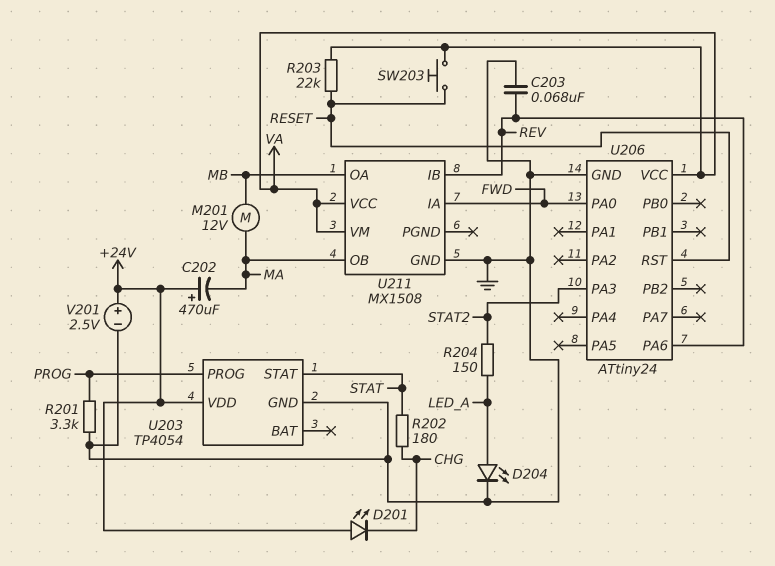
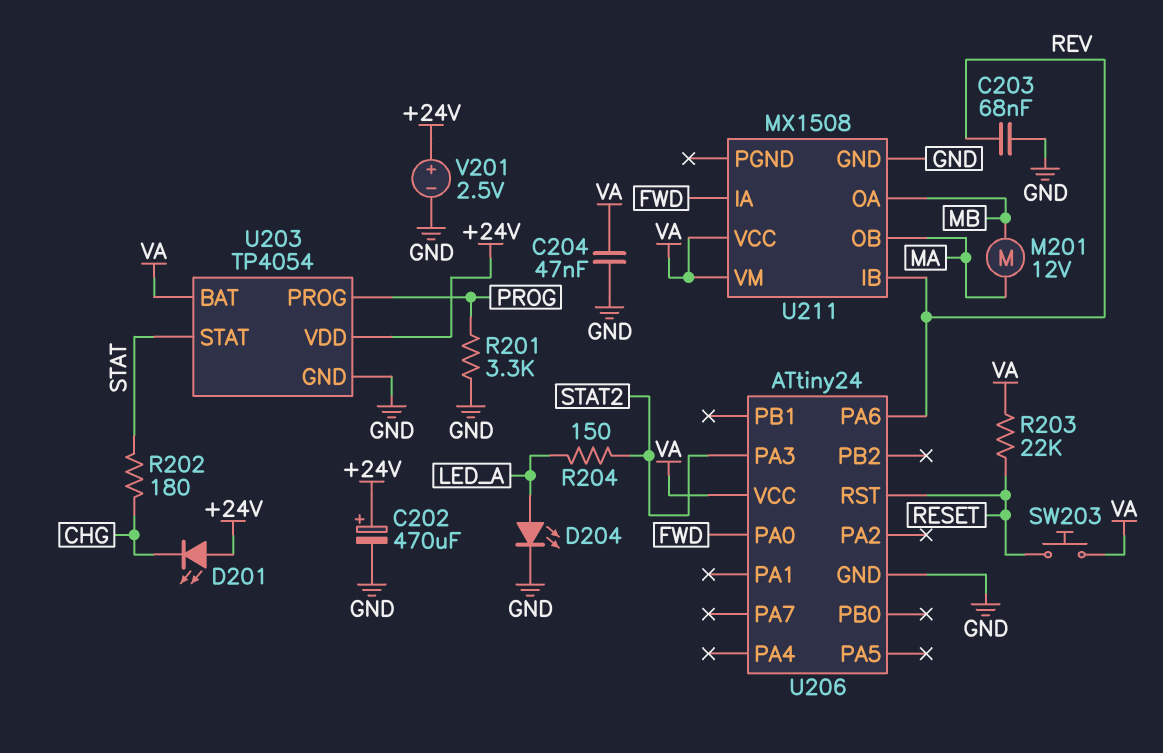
C202: 470uF (plus +24V, minus MA) -> 470uF (plus +24V, minus GND)
C204: none -> 47nF (GND, VA)
U203 pin BAT: none -> VA

